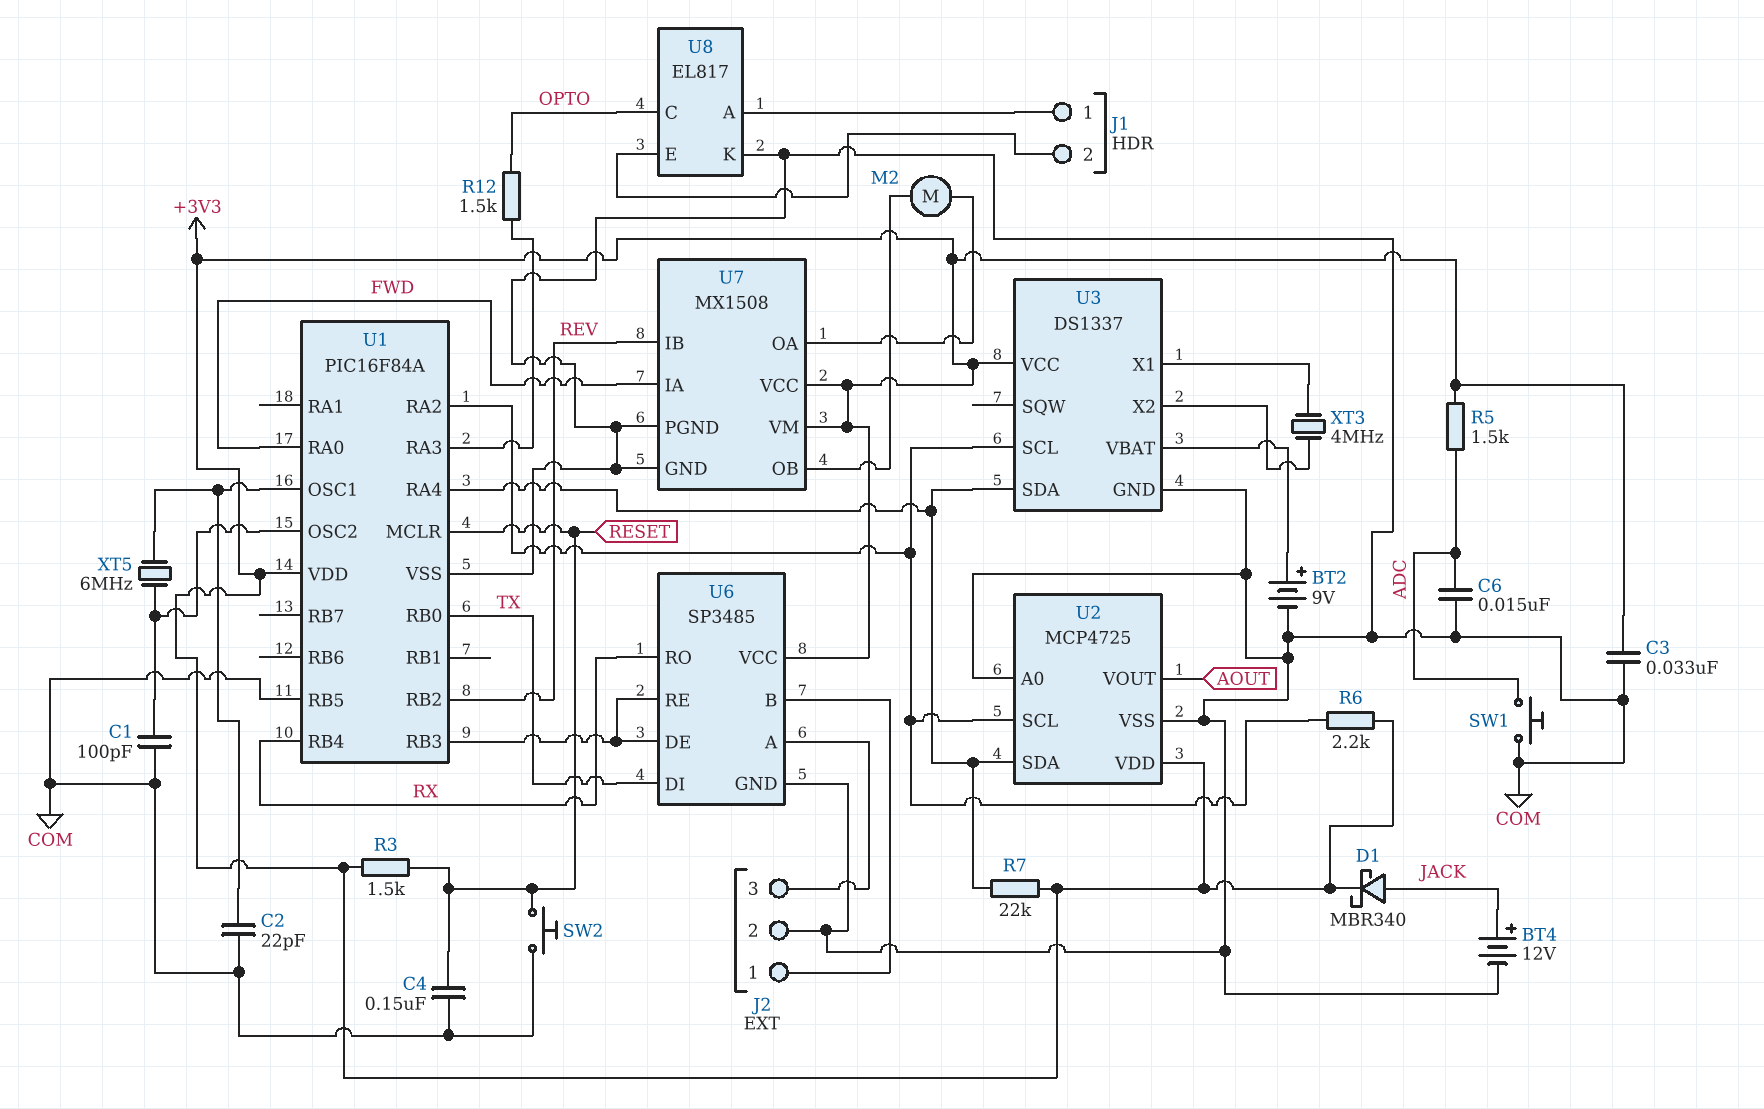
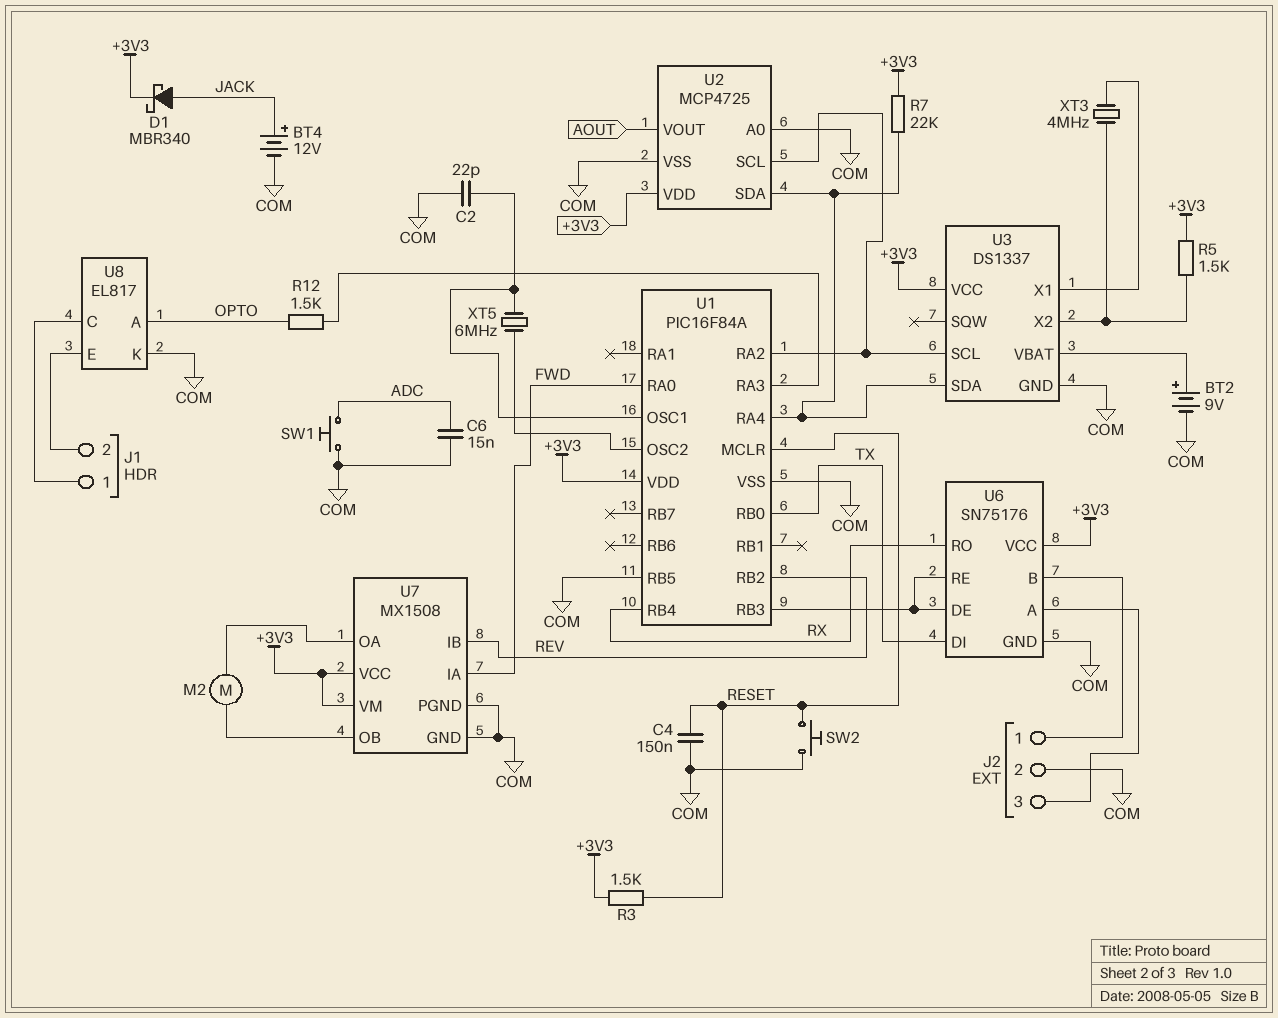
C1: 100pF (COM, U1/OSC2) -> none
C3: 33nF (+3V3, COM) -> none
R5: 1.5k (+3V3, ADC) -> 1.5k (+3V3, U3/X2)
R6: 2.2k (+3V3, U1/RA2) -> none
U6: SP3485 -> SN75176
U8 pin A: J1/1 -> OPTO
U8 pin C: OPTO -> J1/1

